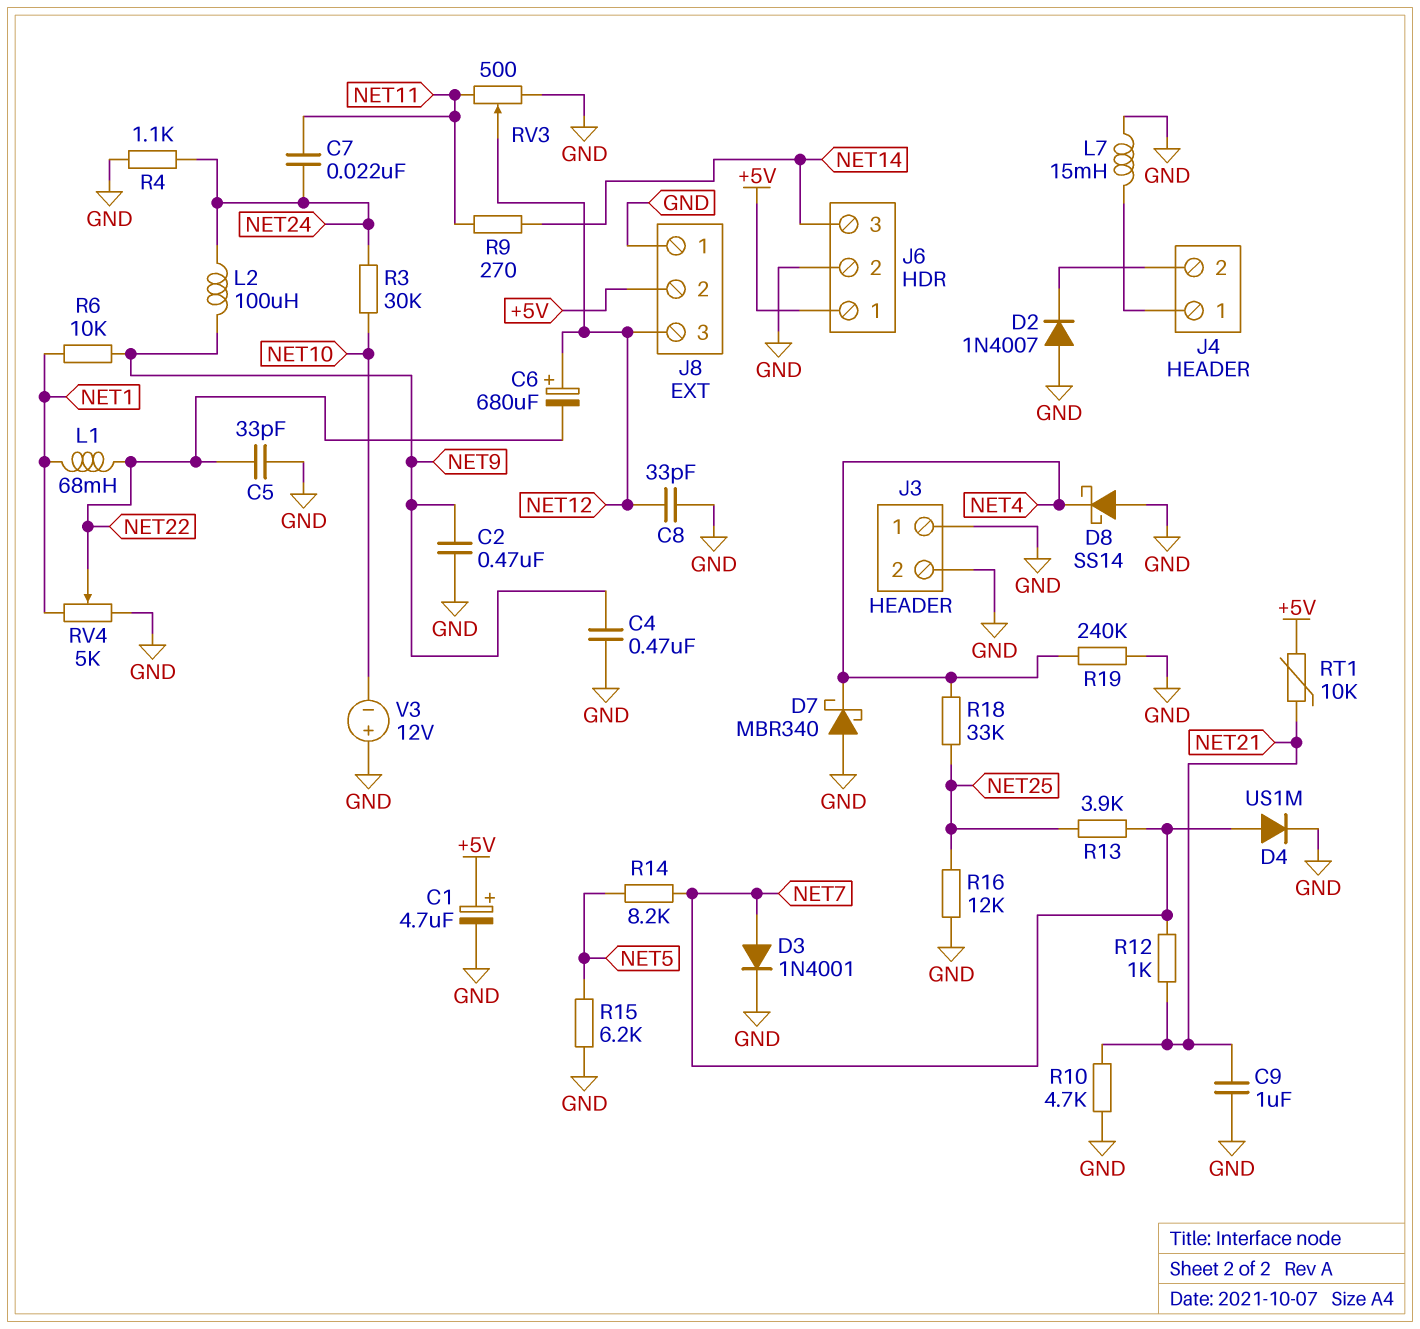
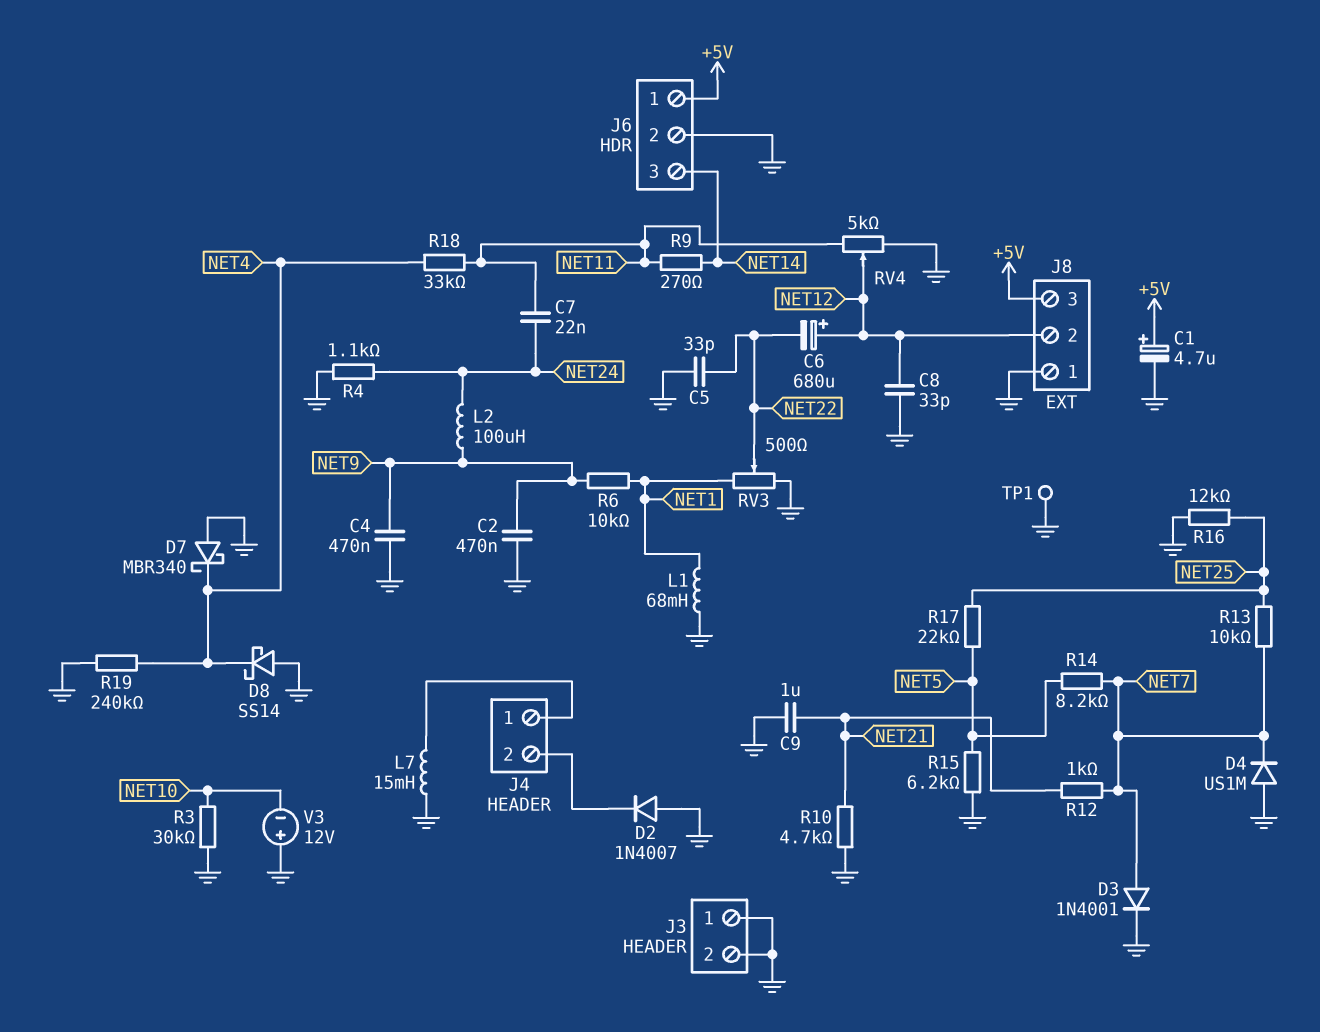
D4: diode US1M (A NET7, K GND) -> diode US1M (A GND, K NET7)
J8 pin 2: +5V -> NET12
J8 pin 3: NET12 -> +5V
L1: 68mH (NET1, NET22) -> 68mH (GND, NET1)
R3: 30k (NET10, NET24) -> 30k (GND, NET10)
R13: 3.9k (NET7, NET25) -> 10k (NET7, NET25)
R17: none -> 22k (NET5, NET25)
R18: 33k (NET4, NET25) -> 33k (NET4, NET11)
RT1: 10k (+5V, NET21) -> none
RV3: 500 (GND, NET11, wiper NET12) -> 500 (GND, NET1, wiper NET22)
RV4: 5k (GND, NET1, wiper NET22) -> 5k (GND, NET11, wiper NET12)
TP1: none -> test point (GND)

